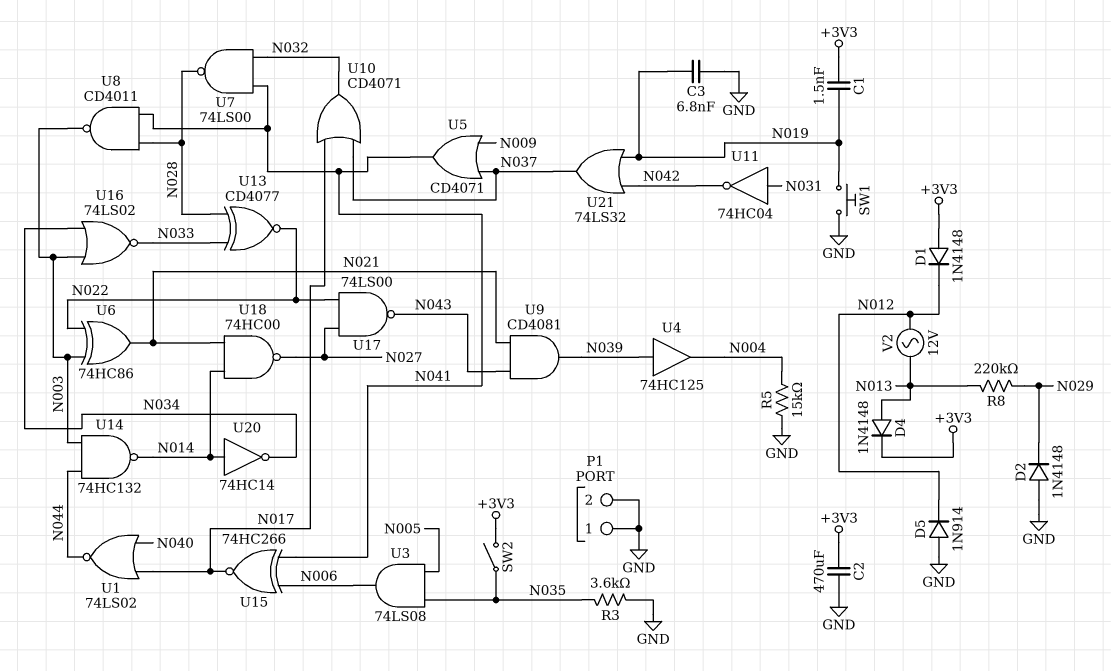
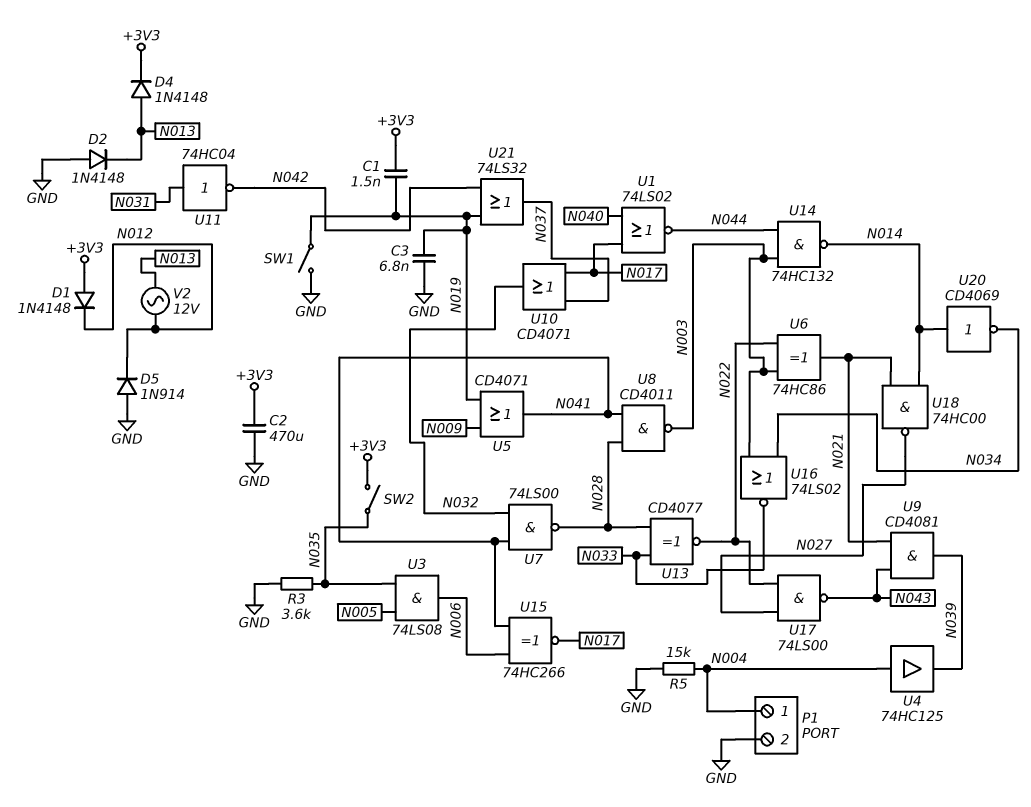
D2: diode 1N4148 (A GND, K N029) -> diode 1N4148 (A GND, K N013)
P1 pin 1: GND -> N004
R8: 220k (N013, N029) -> none
SW1: button (GND, N019) -> switch (GND, N019)
U4: buffer 74HC125 (in N039, out N004) -> buffer 74HC125 (in N004, out N039)
U5: OR CD4071 (in N009, in N037, out N041) -> OR CD4071 (in N009, in N019, out N041)
U20: NOT 74HC14 (in N014, out N034) -> NOT CD4069 (in N014, out N034)

